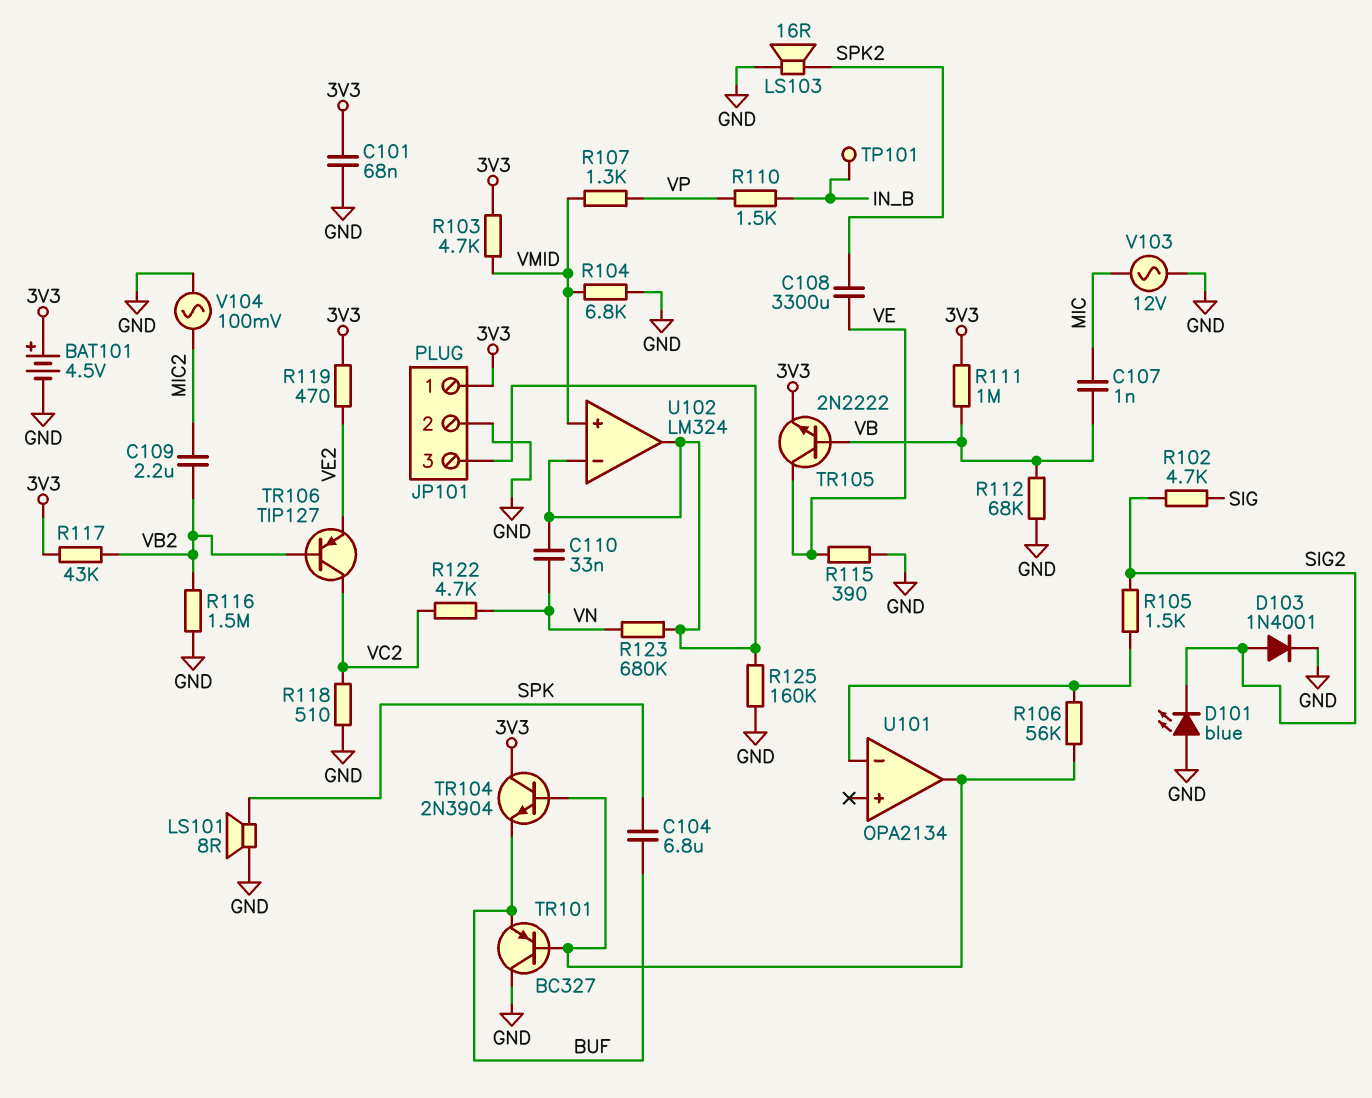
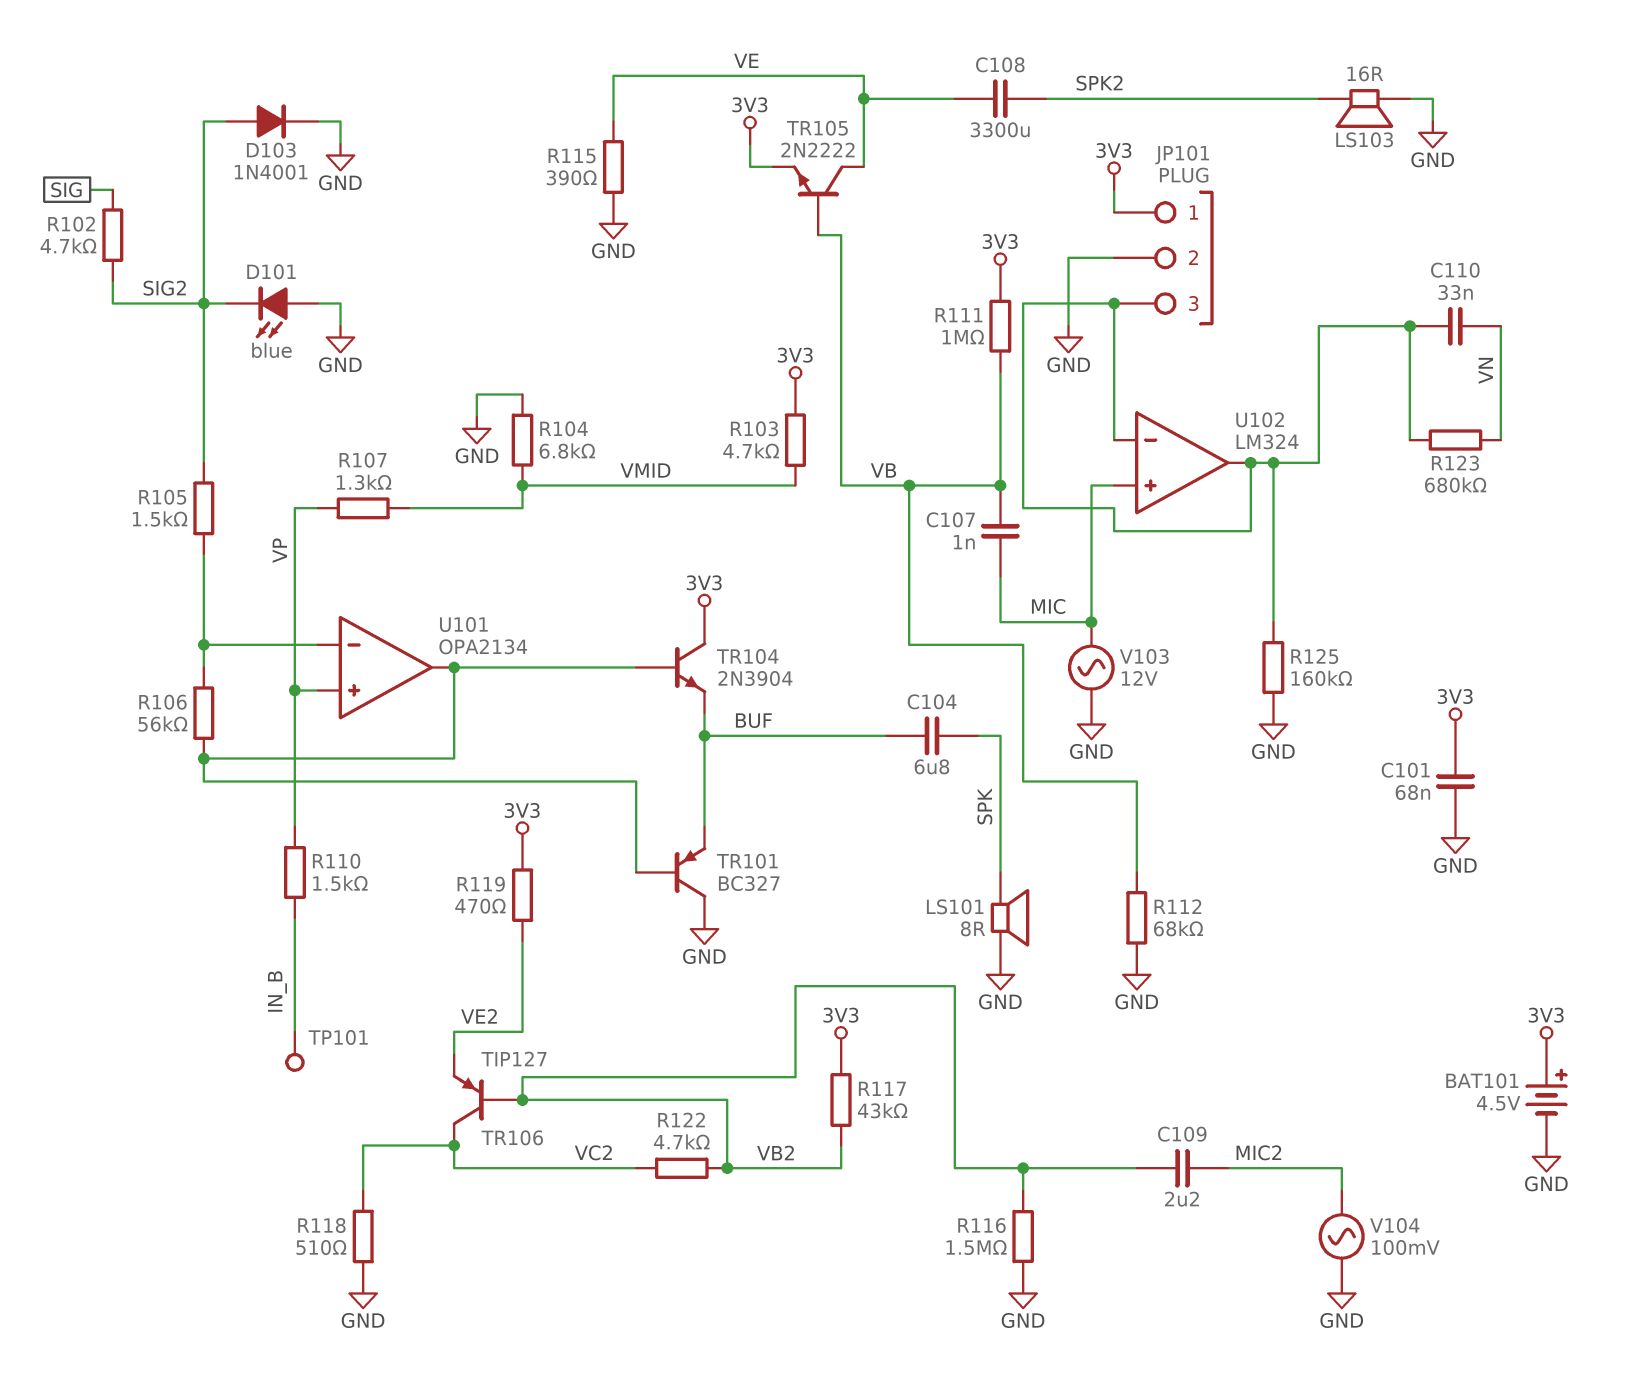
R122: 4.7k (VC2, VN) -> 4.7k (VB2, VC2)
U101 pin in+: none -> VP
U102 pin in+: VMID -> MIC

